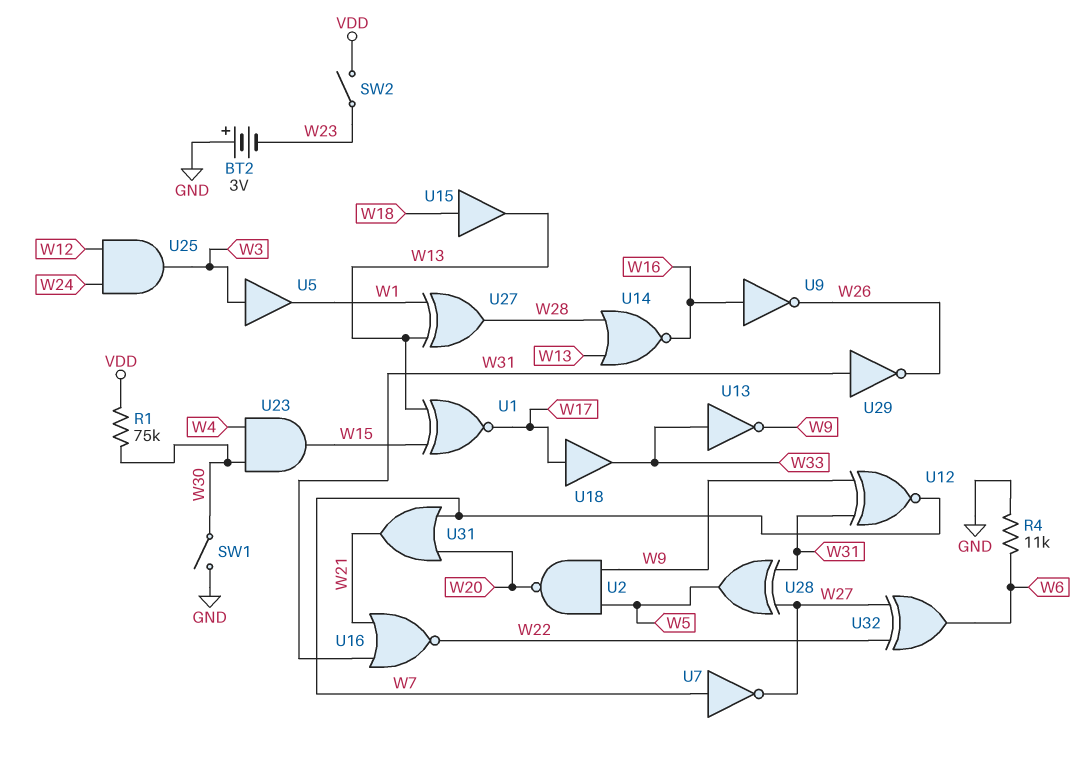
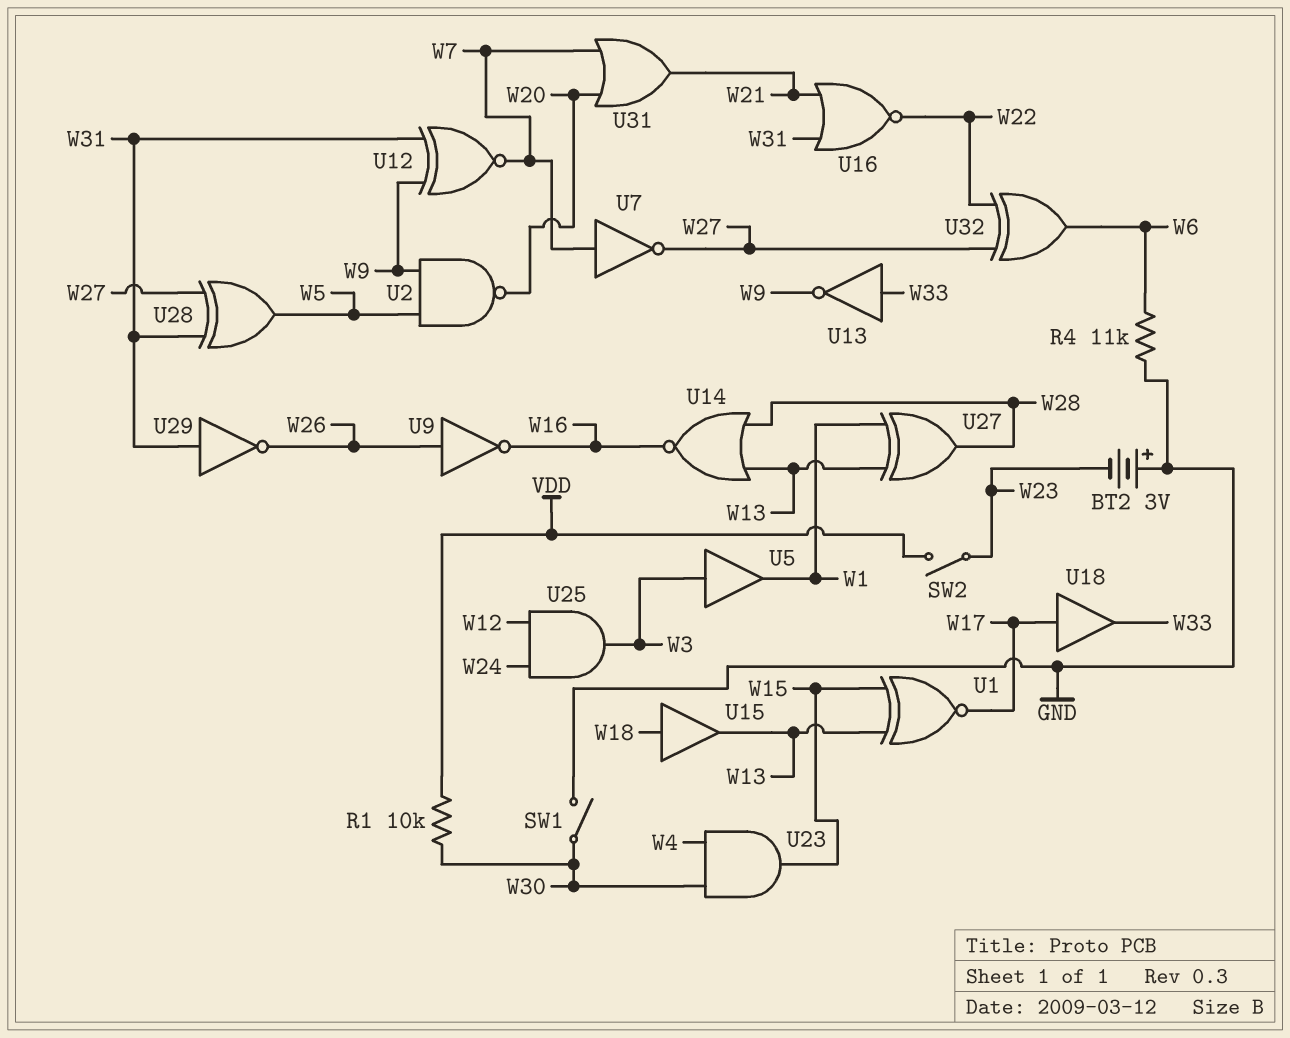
R1: 75k (VDD, W30) -> 10k (VDD, W30)
U9: NOT (in W16, out W26) -> NOT (in W26, out W16)

